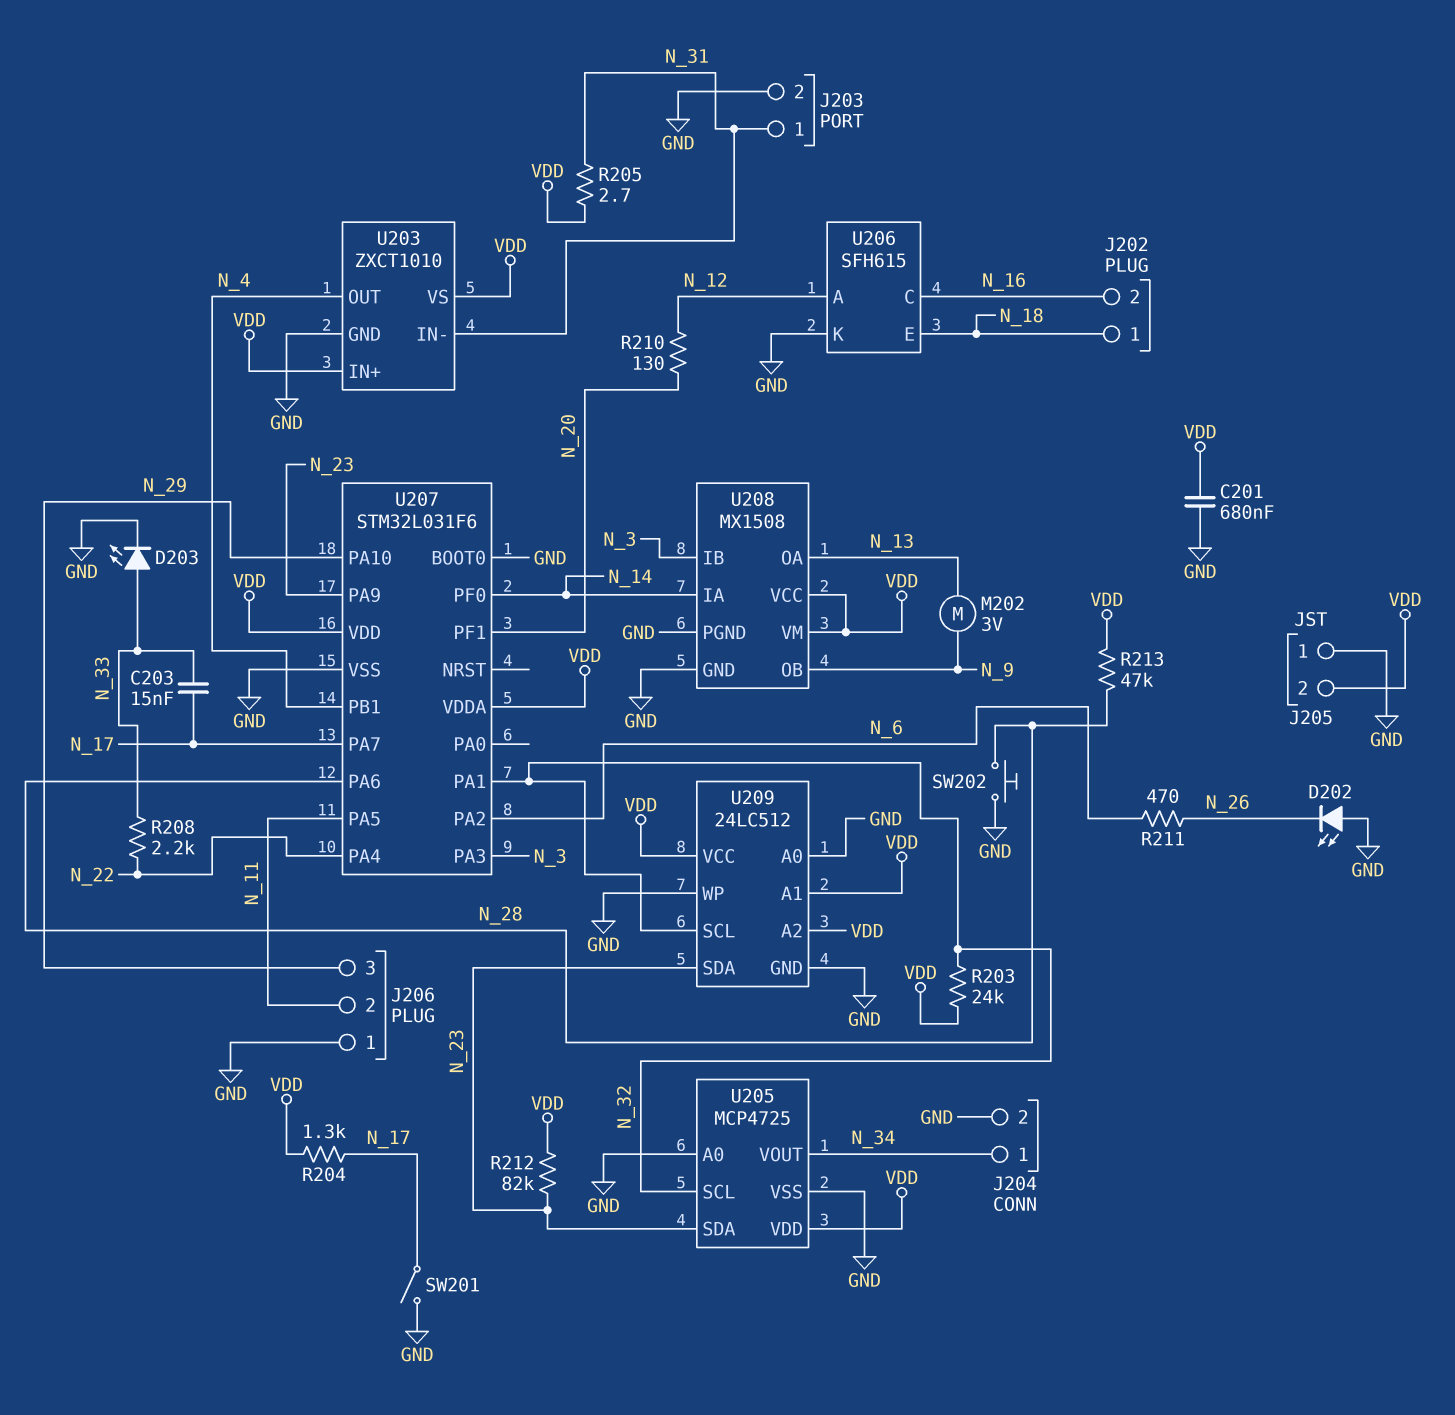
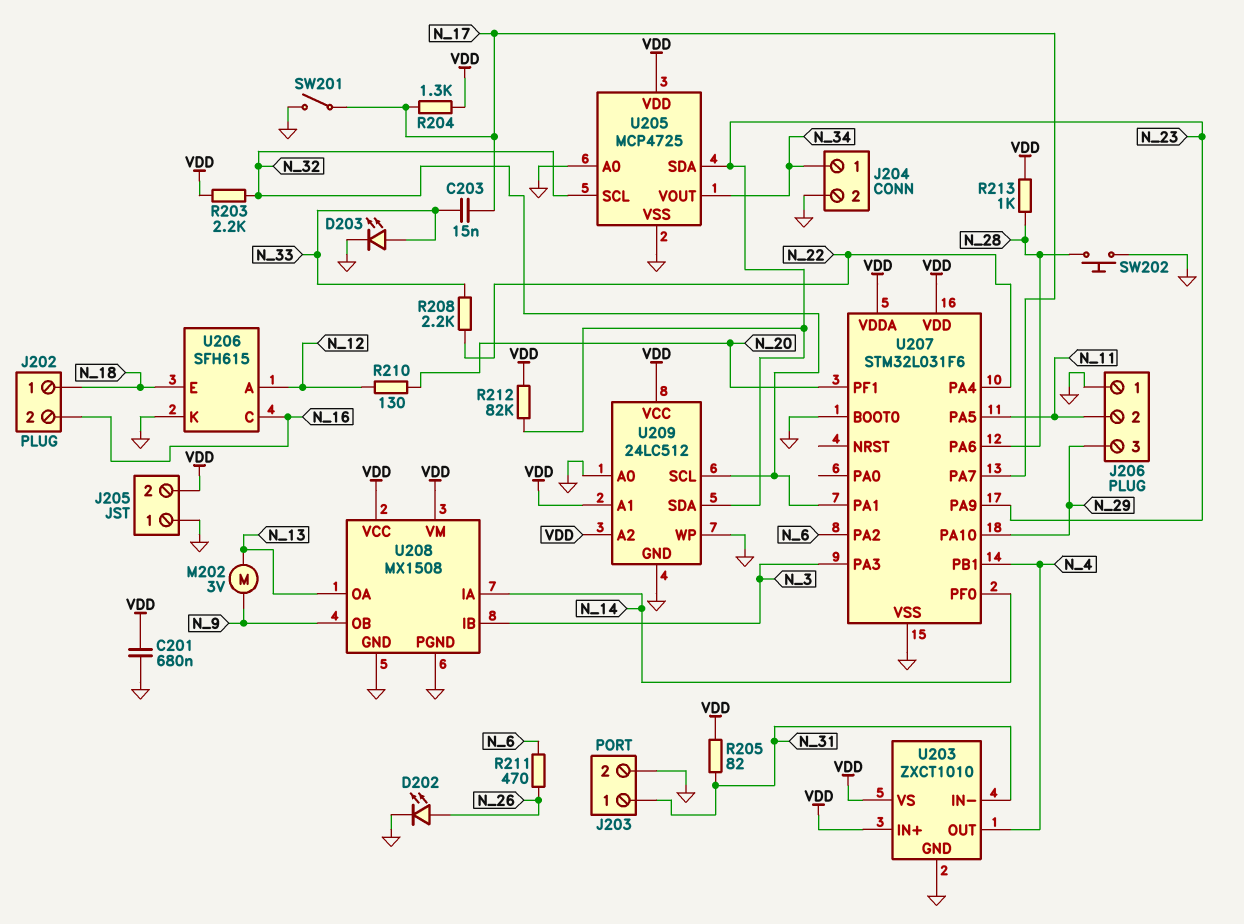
D202: LED (A GND, K N_26) -> LED (A N_26, K GND)
R203: 24k (N_32, VDD) -> 2.2k (N_32, VDD)
R205: 2.7 (N_31, VDD) -> 82 (N_31, VDD)
R213: 47k (N_28, VDD) -> 1k (N_28, VDD)

